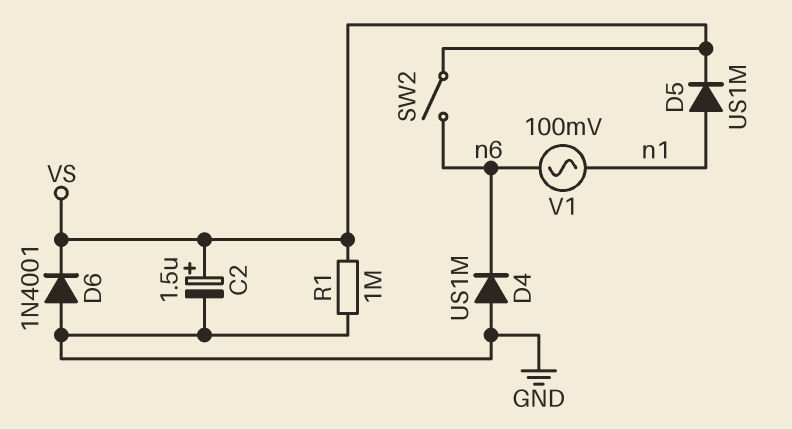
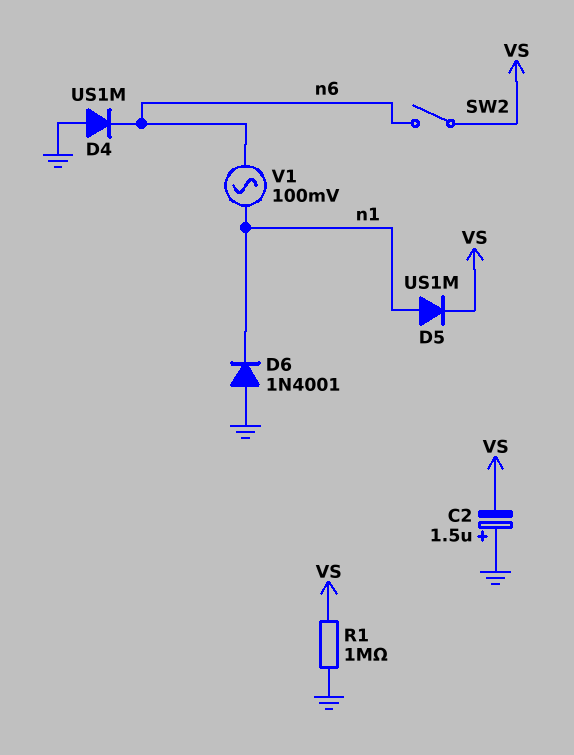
C2: 1.5uF (plus VS, minus GND) -> 1.5uF (plus GND, minus VS)
D6: diode 1N4001 (A GND, K VS) -> diode 1N4001 (A GND, K n1)

